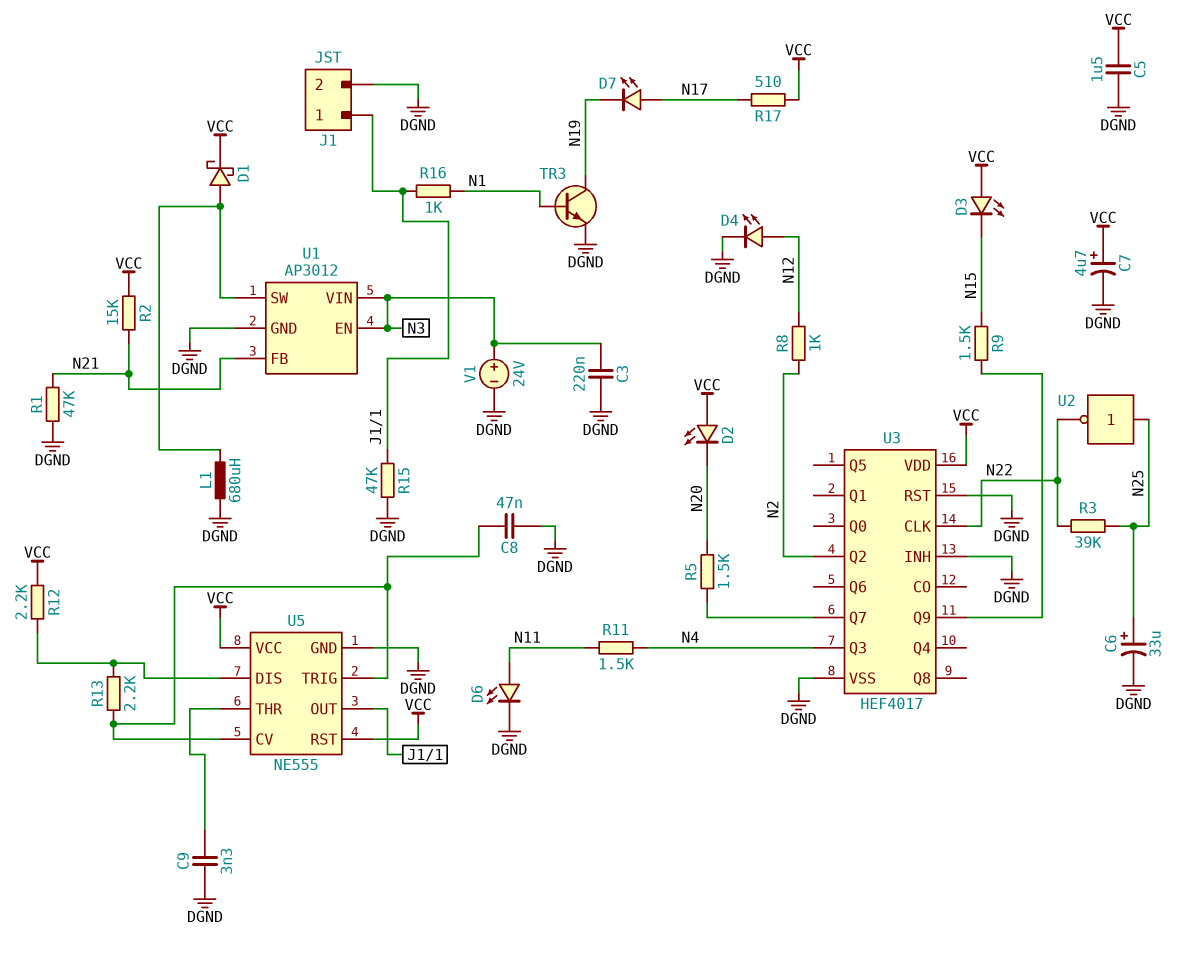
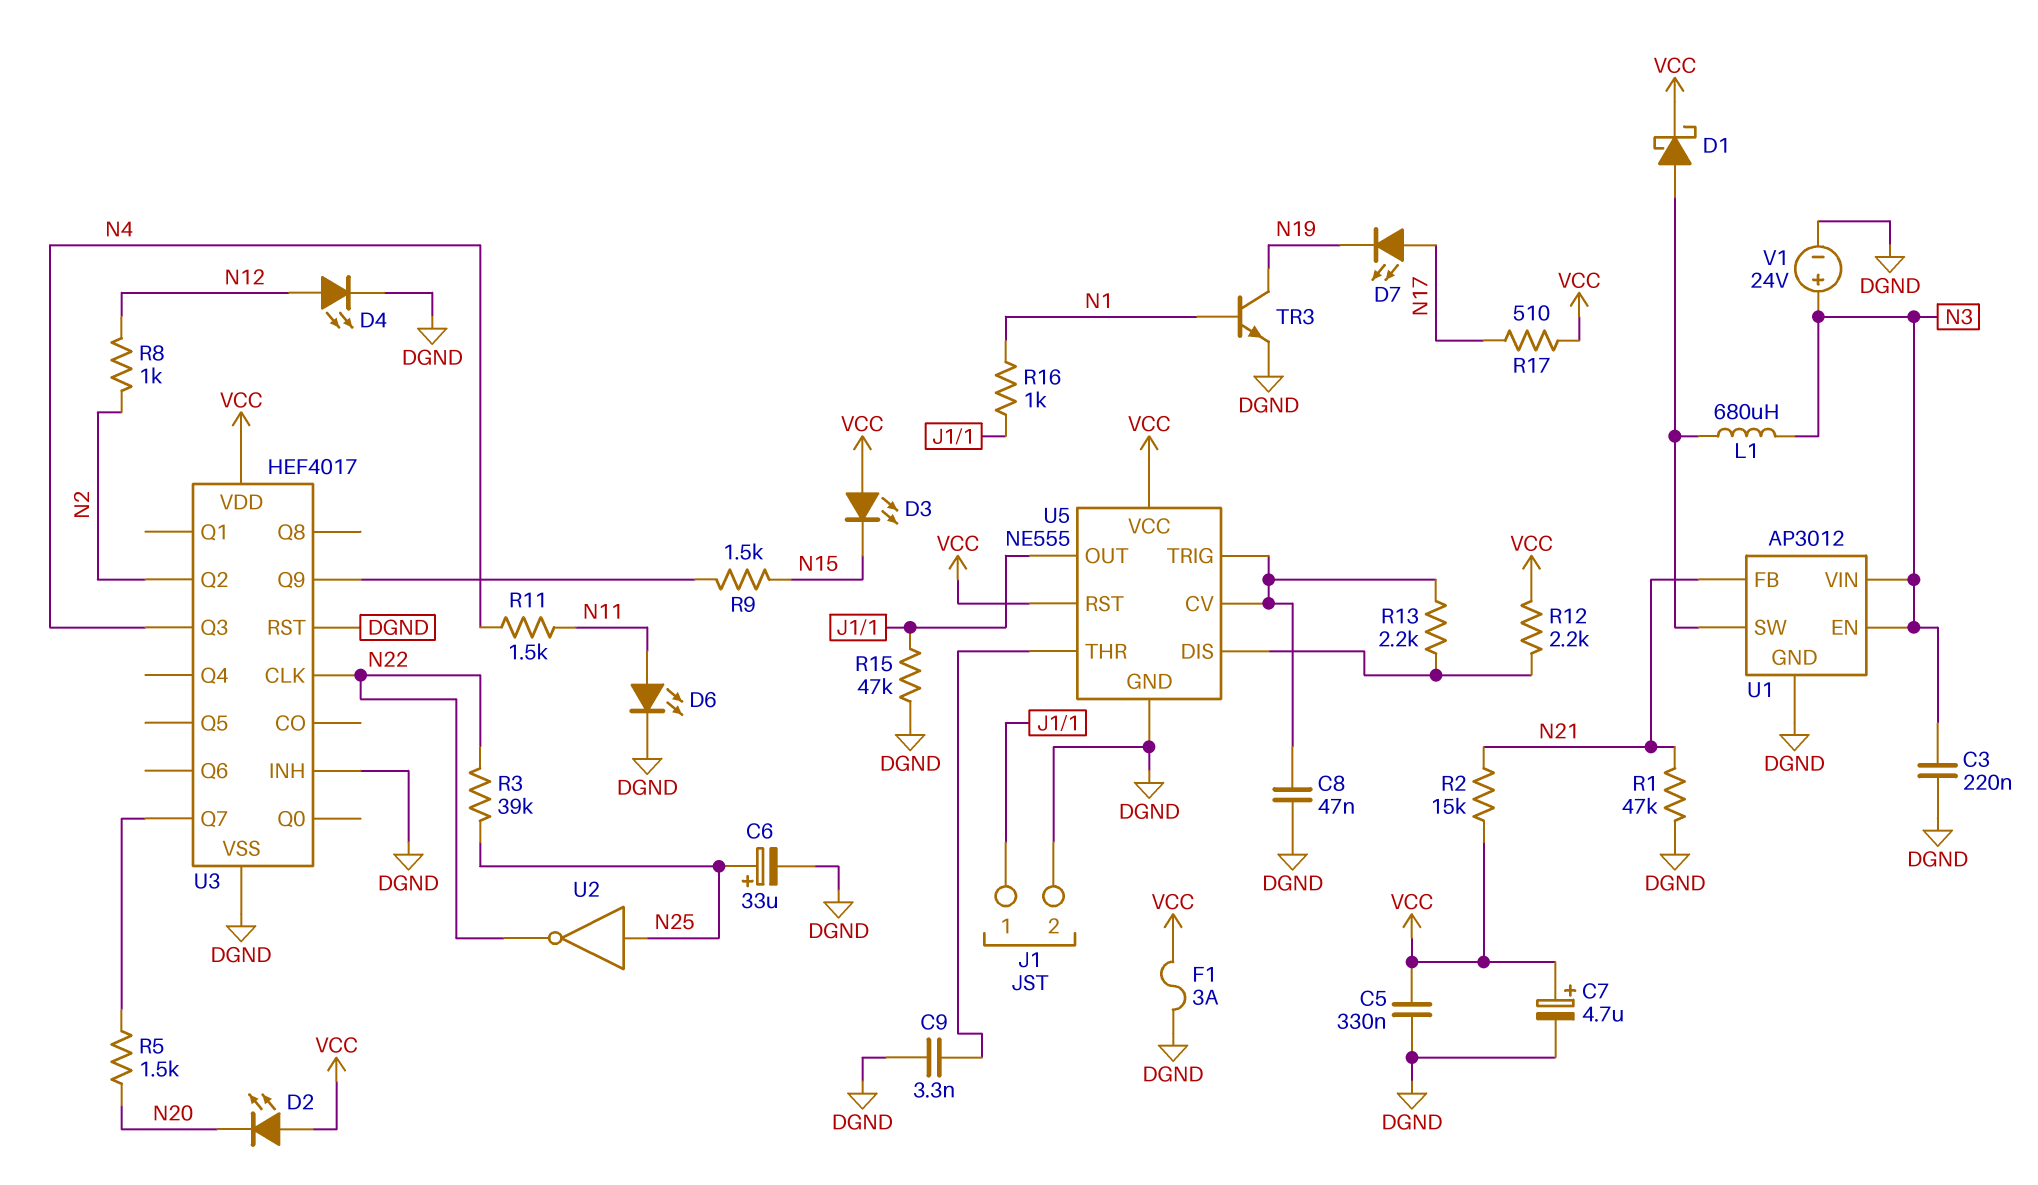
C5: 1.5uF (DGND, VCC) -> 330nF (DGND, VCC)
F1: none -> 3A (DGND, VCC)
L1: 680uH (DGND, U1/SW) -> 680uH (N3, U1/SW)

